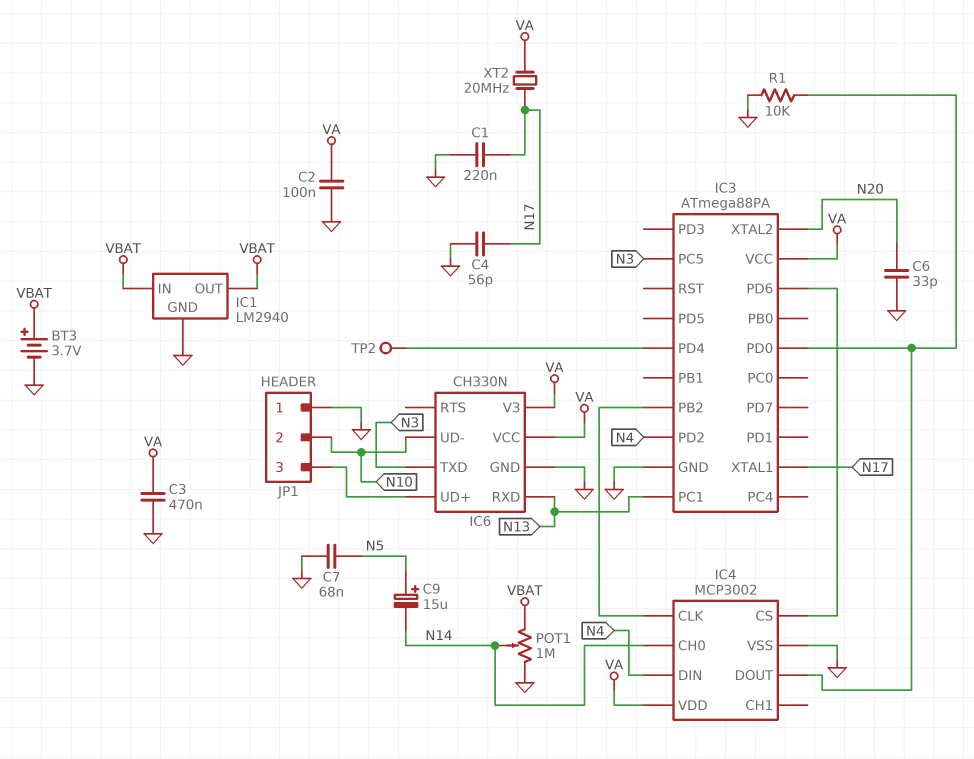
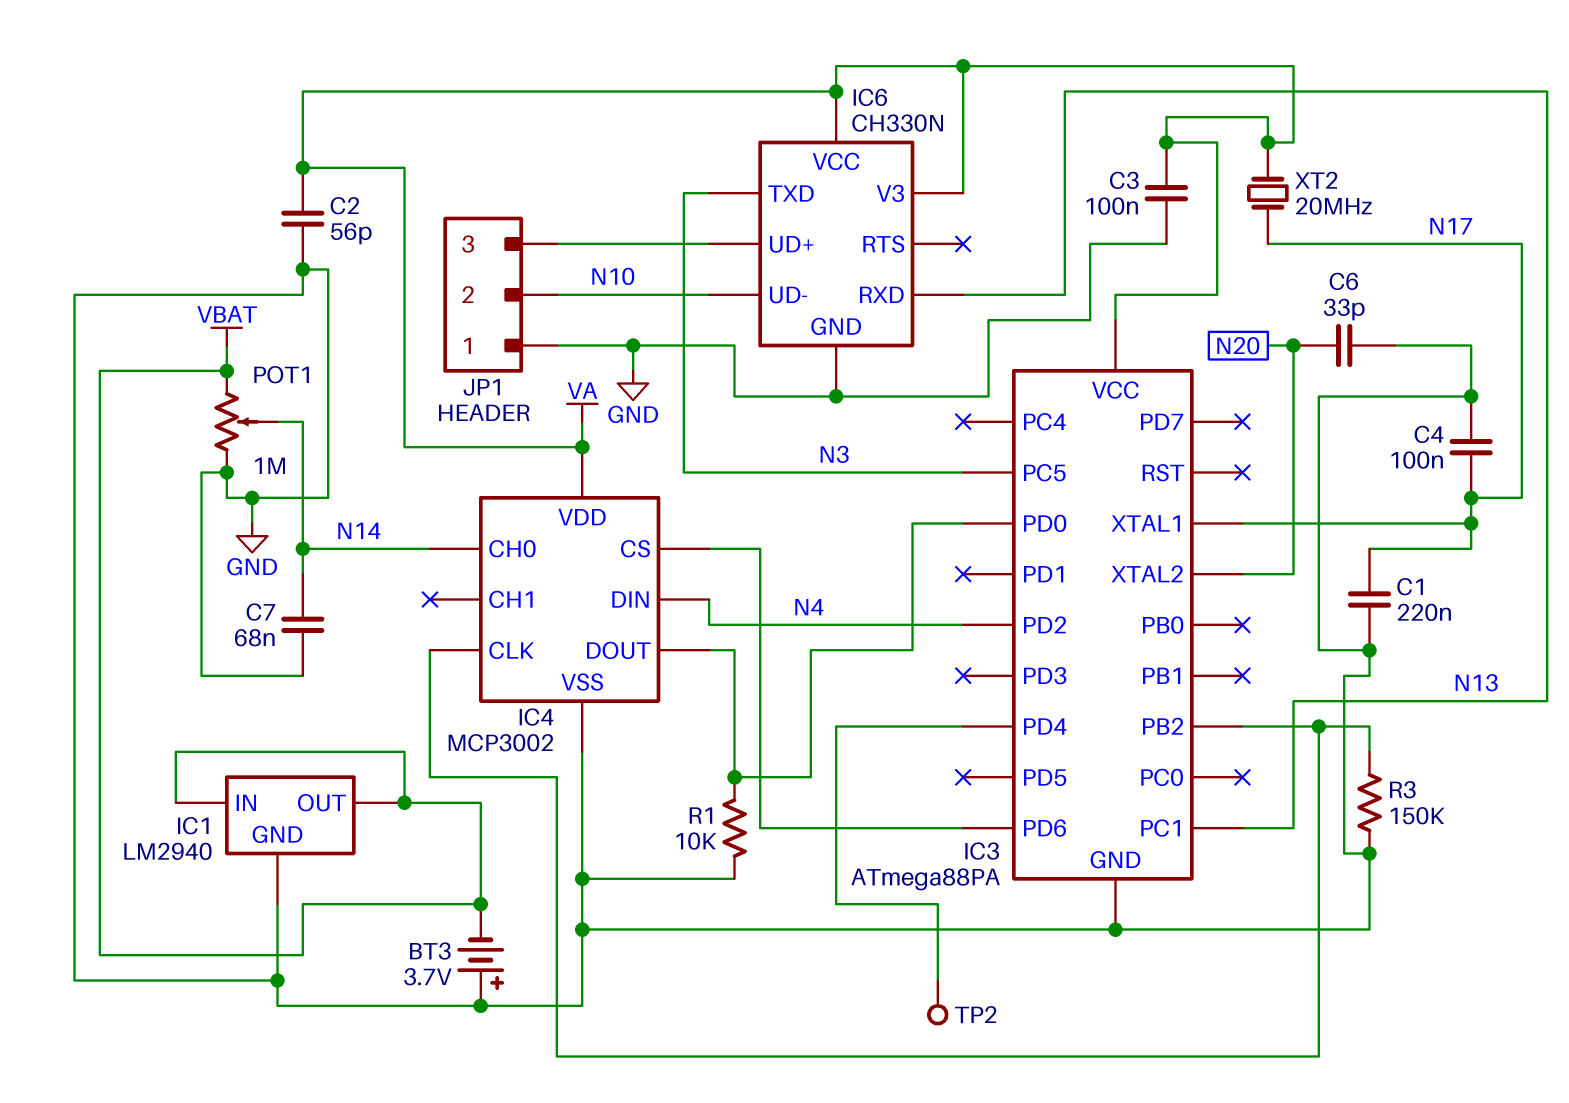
BT3: 3.7V (plus VBAT, minus GND) -> 3.7V (plus GND, minus VBAT)
C2: 100nF (GND, VA) -> 56pF (GND, VA)
C3: 470nF (GND, VA) -> 100nF (GND, VA)
C4: 56pF (GND, N17) -> 100nF (GND, N17)
C7: 68nF (GND, N5) -> 68nF (GND, N14)
C9: 15uF (plus N5, minus N14) -> none
R3: none -> 150k (GND, IC3/PB2)

